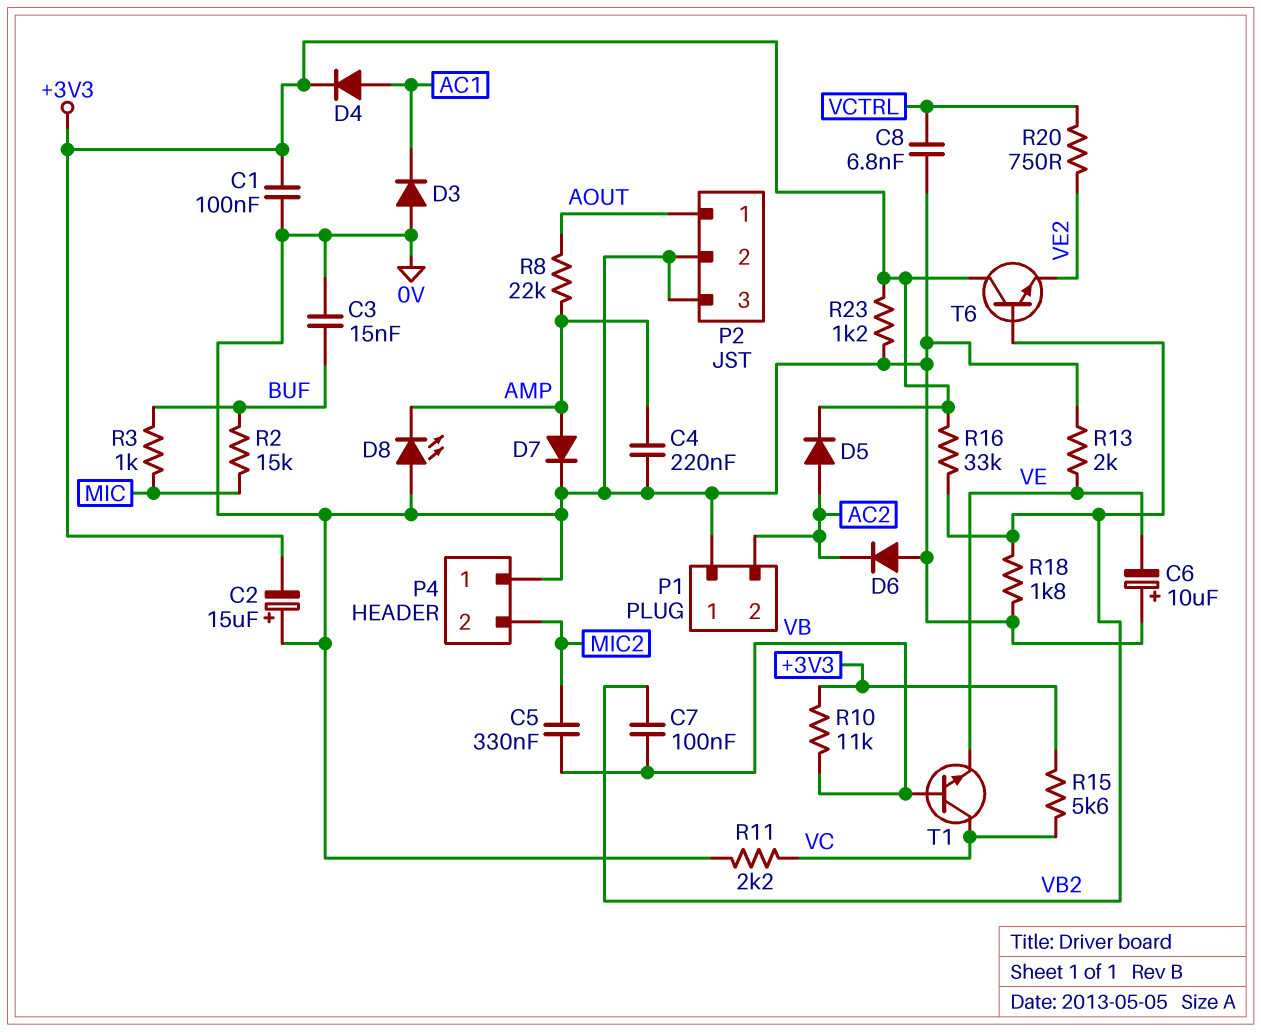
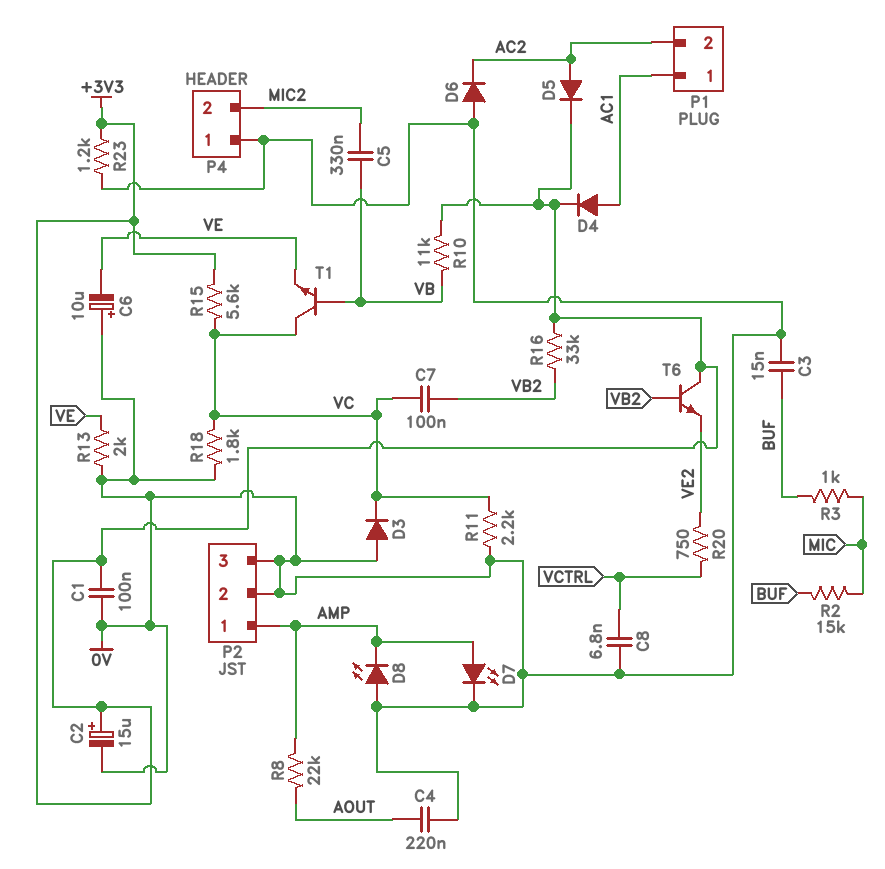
C2: 15uF (plus 0V, minus +3V3) -> 15uF (plus +3V3, minus 0V)
C4: 220nF (0V, AMP) -> 220nF (0V, AOUT)
C7: 100nF (VB, VB2) -> 100nF (VB2, VC)
D3: diode (A 0V, K AC1) -> diode (A 0V, K VC)
D7: diode (A AMP, K 0V) -> LED (A AMP, K 0V)
P1 pin 1: 0V -> AC1
P2 pin 1: AOUT -> AMP
R18: 1.8k (0V, VB2) -> 1.8k (0V, VC)

